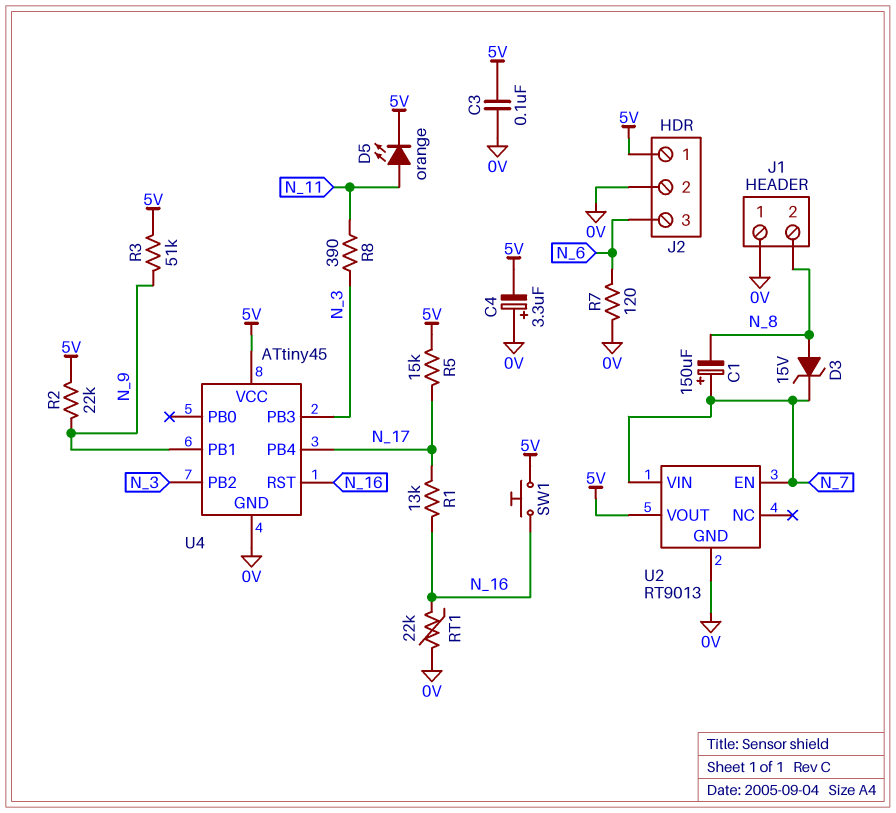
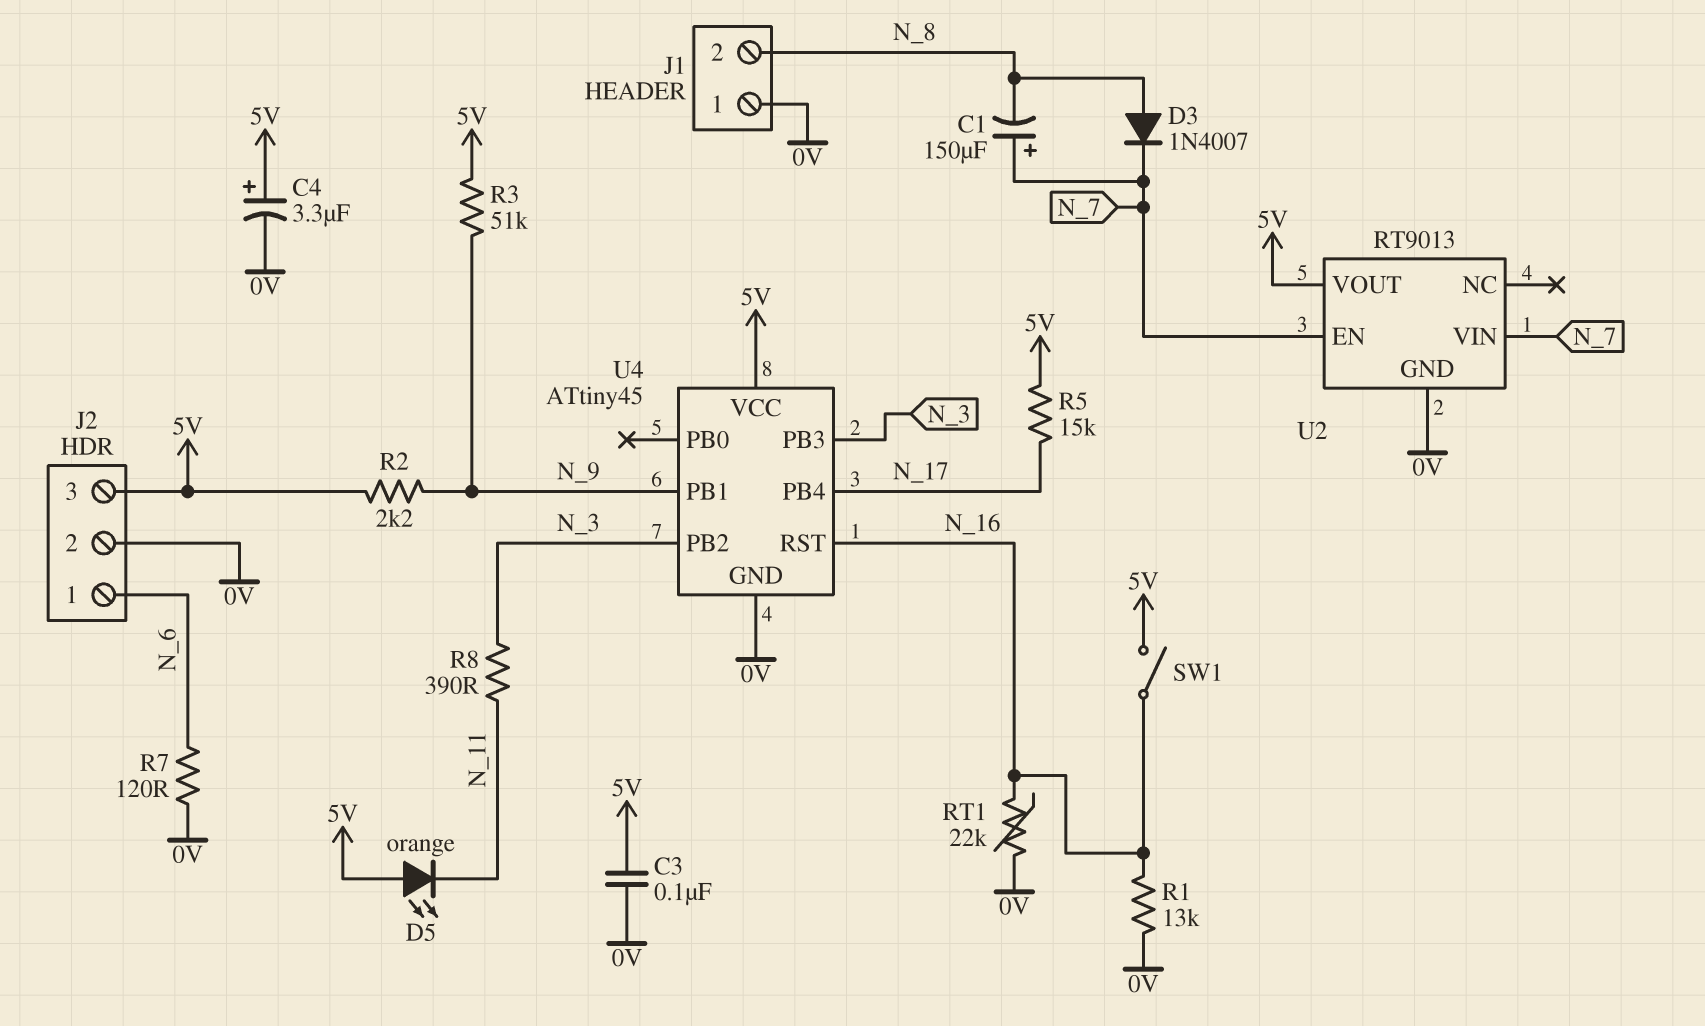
C4: 3.3uF (plus 0V, minus 5V) -> 3.3uF (plus 5V, minus 0V)
D3: zener 15V (A N_8, K N_7) -> diode 1N4007 (A N_8, K N_7)
D5: LED orange (A N_11, K 5V) -> LED orange (A 5V, K N_11)
J2 pin 1: 5V -> N_6
J2 pin 3: N_6 -> 5V
R1: 13k (N_16, N_17) -> 13k (0V, N_16)
R2: 22k (5V, N_9) -> 2.2k (5V, N_9)
SW1: button (5V, N_16) -> switch (5V, N_16)

